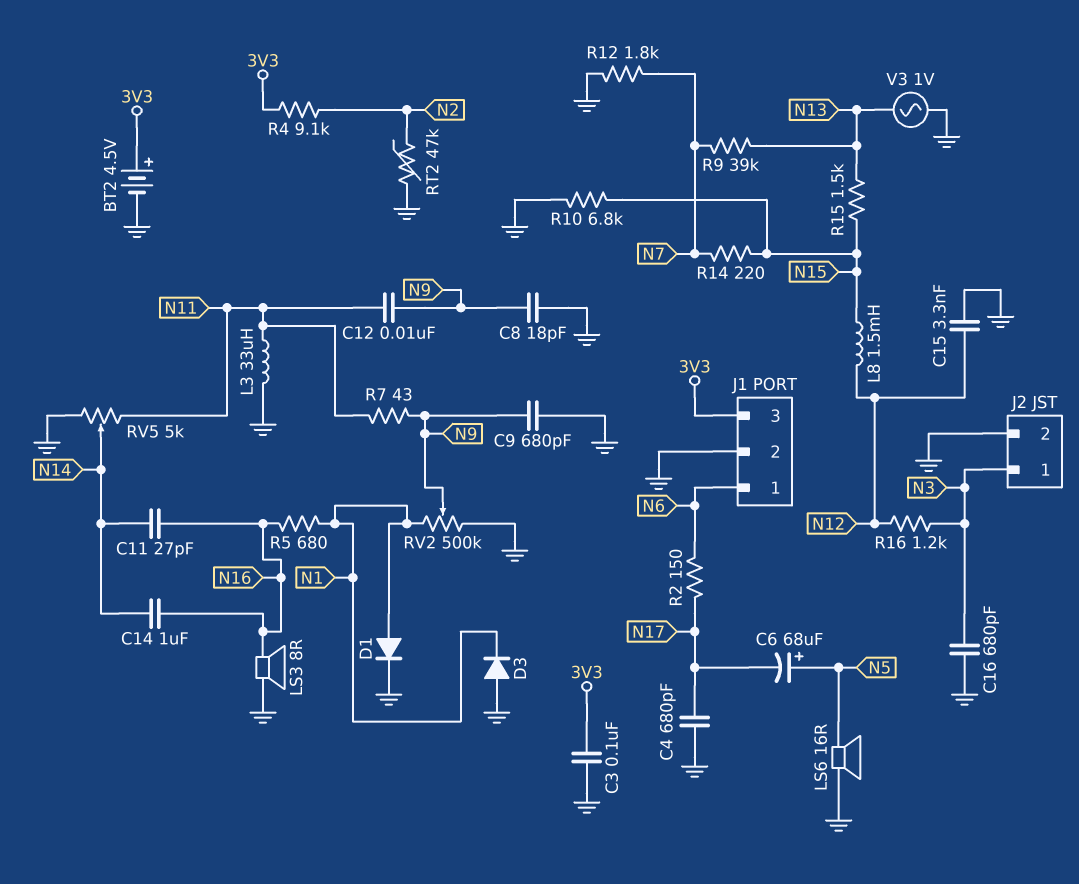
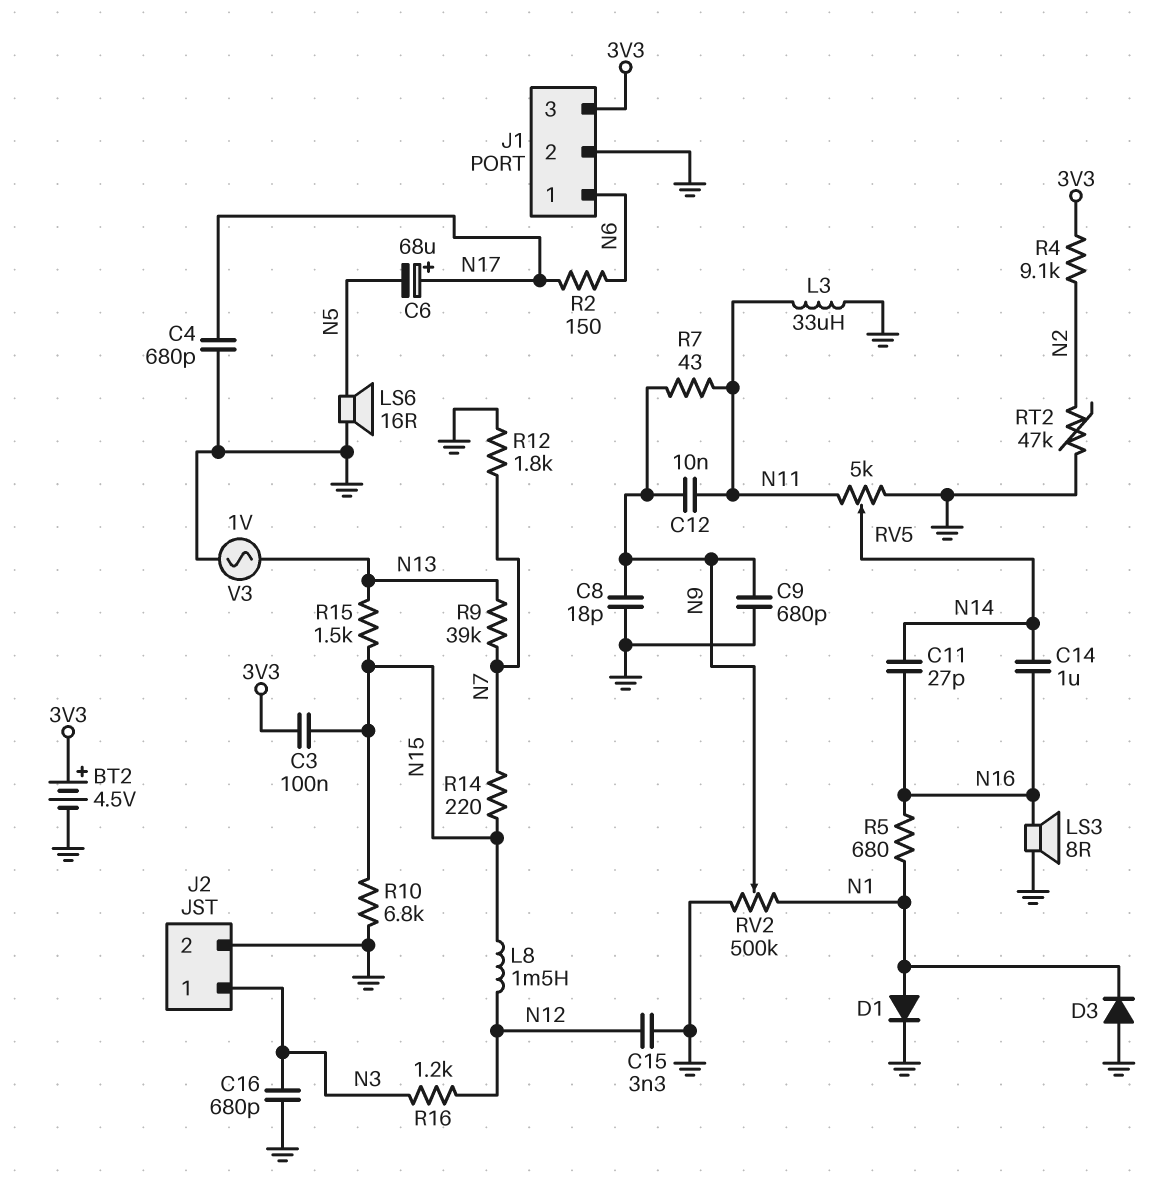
C3: 100nF (3V3, GND) -> 100nF (3V3, N15)
C6: 68uF (plus N5, minus N17) -> 68uF (plus N17, minus N5)

